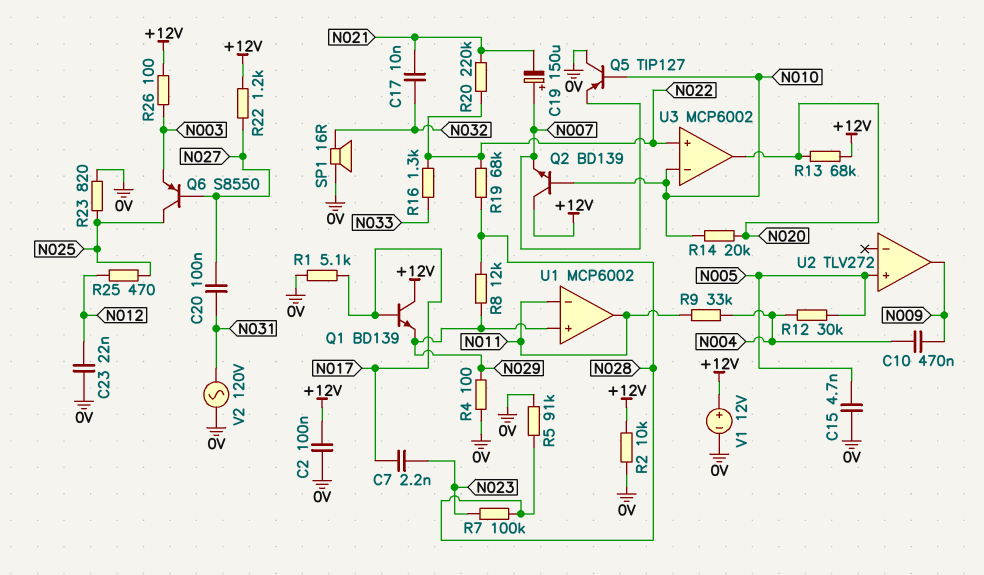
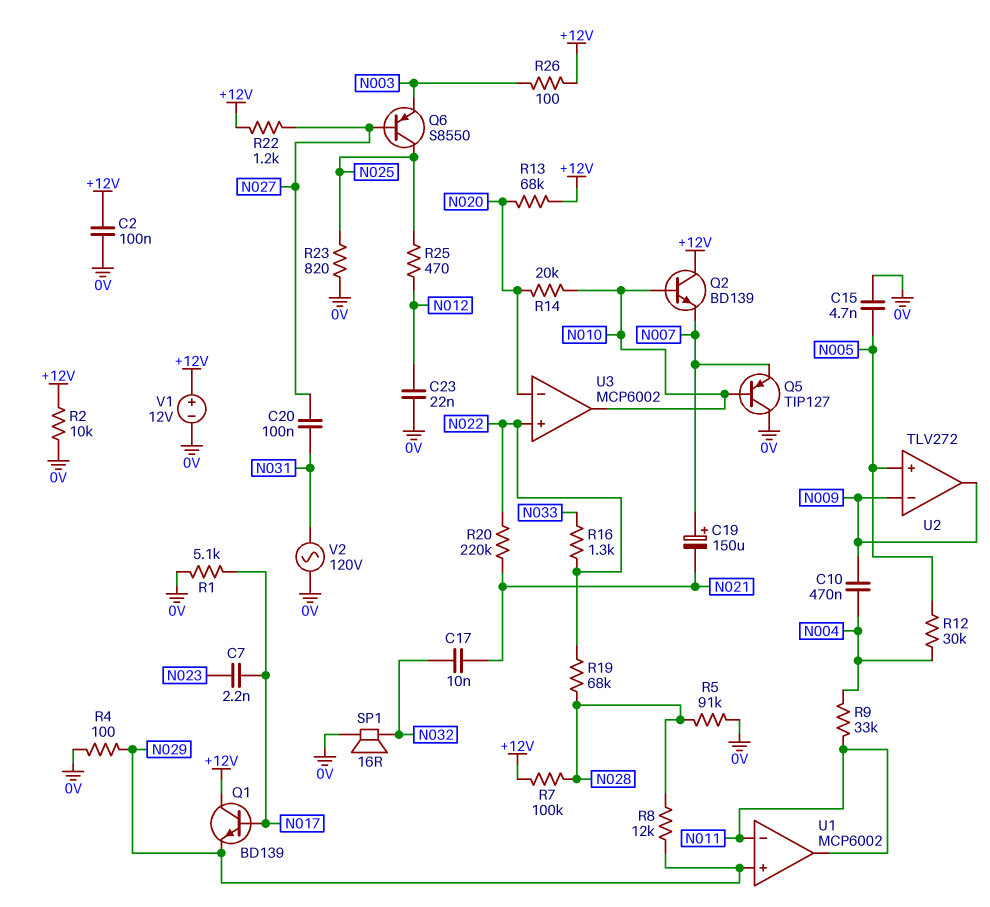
R7: 100k (N023, N028) -> 100k (+12V, N028)
U2 pin in-: none -> N009
U3 pin in-: N010 -> N020
U3 pin out: N020 -> N010

